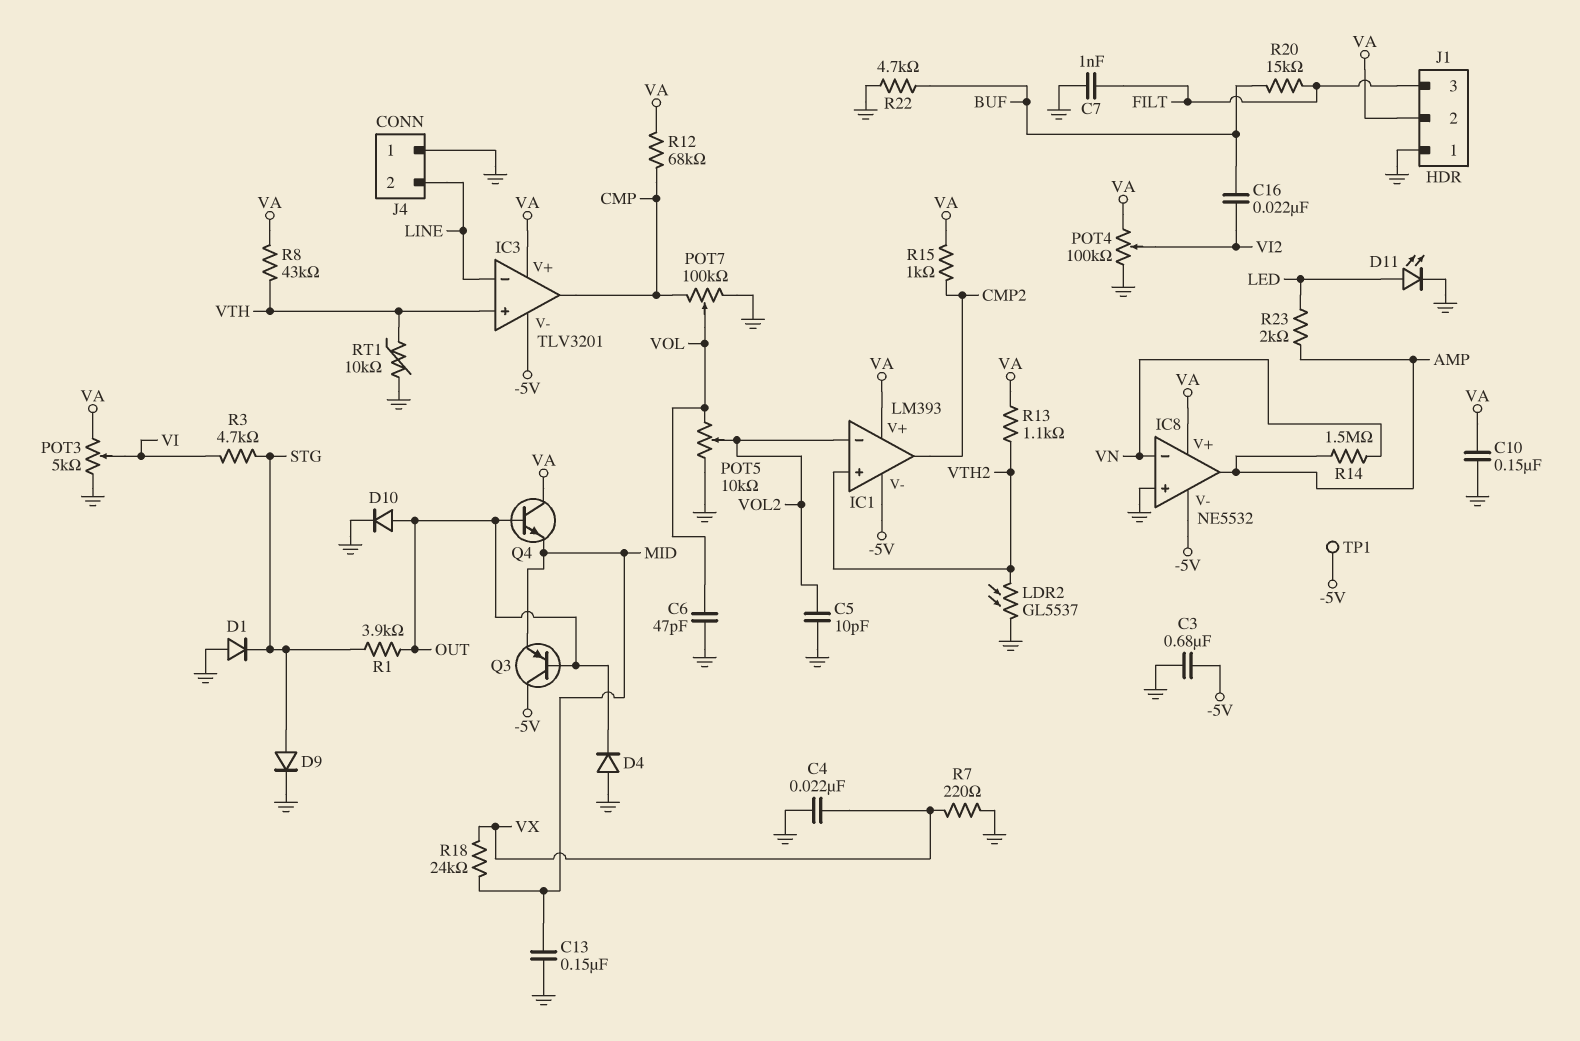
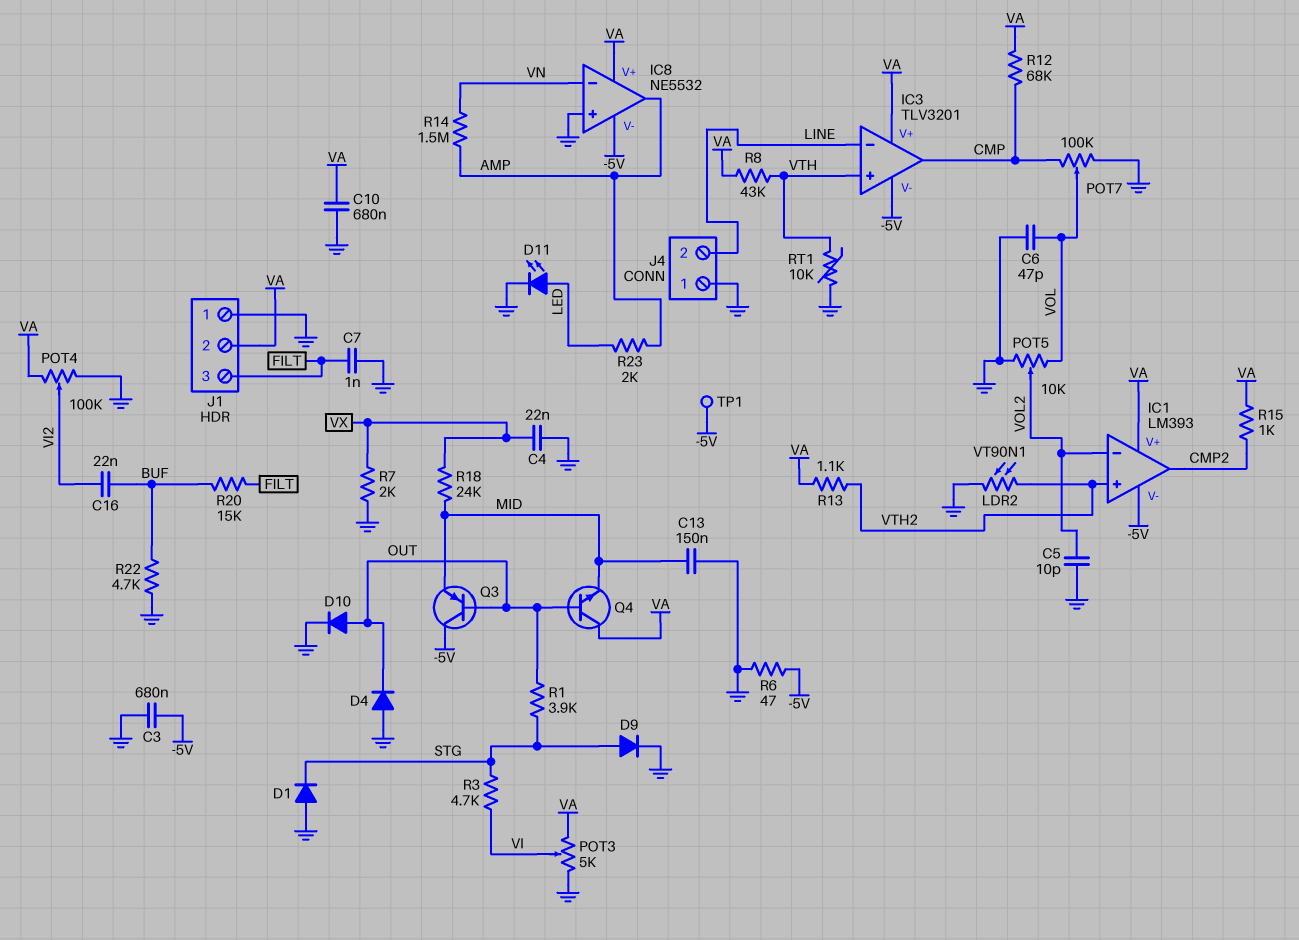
C10: 150nF (GND, VA) -> 680nF (GND, VA)
LDR2: GL5537 (GND, VTH2) -> VT90N1 (GND, VTH2)
R6: none -> 47 (-5V, GND)
R7: 220 (GND, VX) -> 2k (GND, VX)

